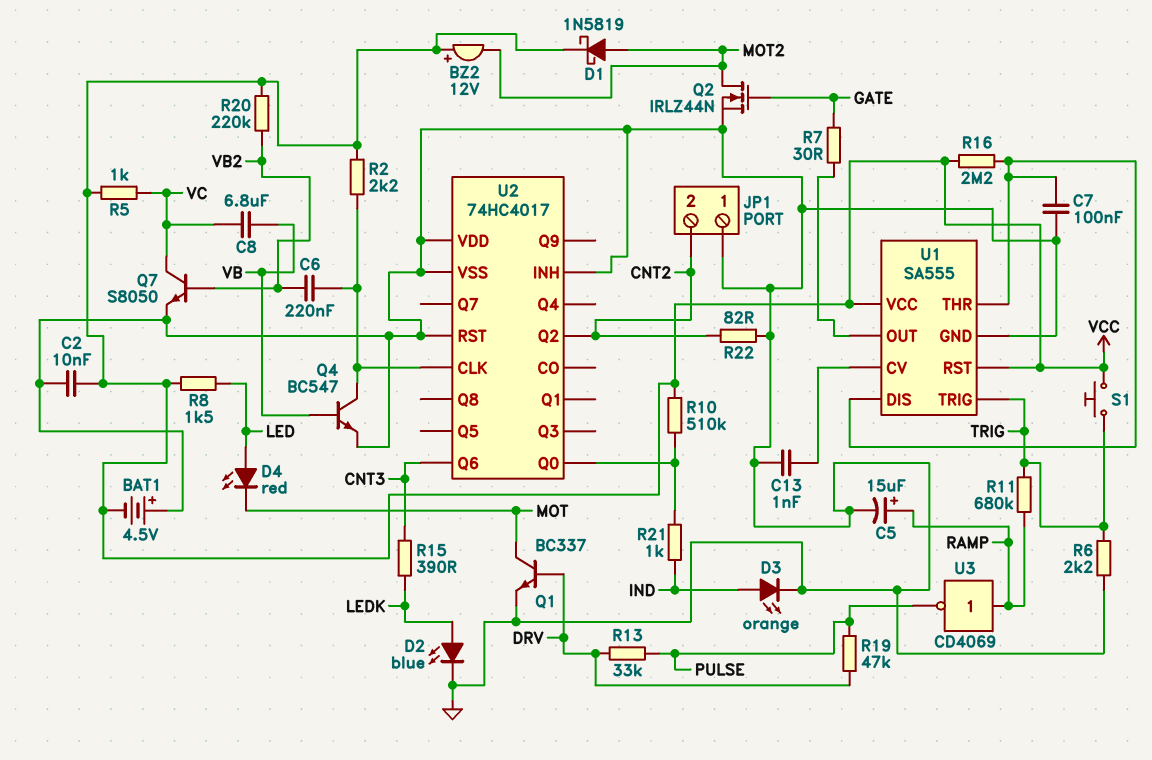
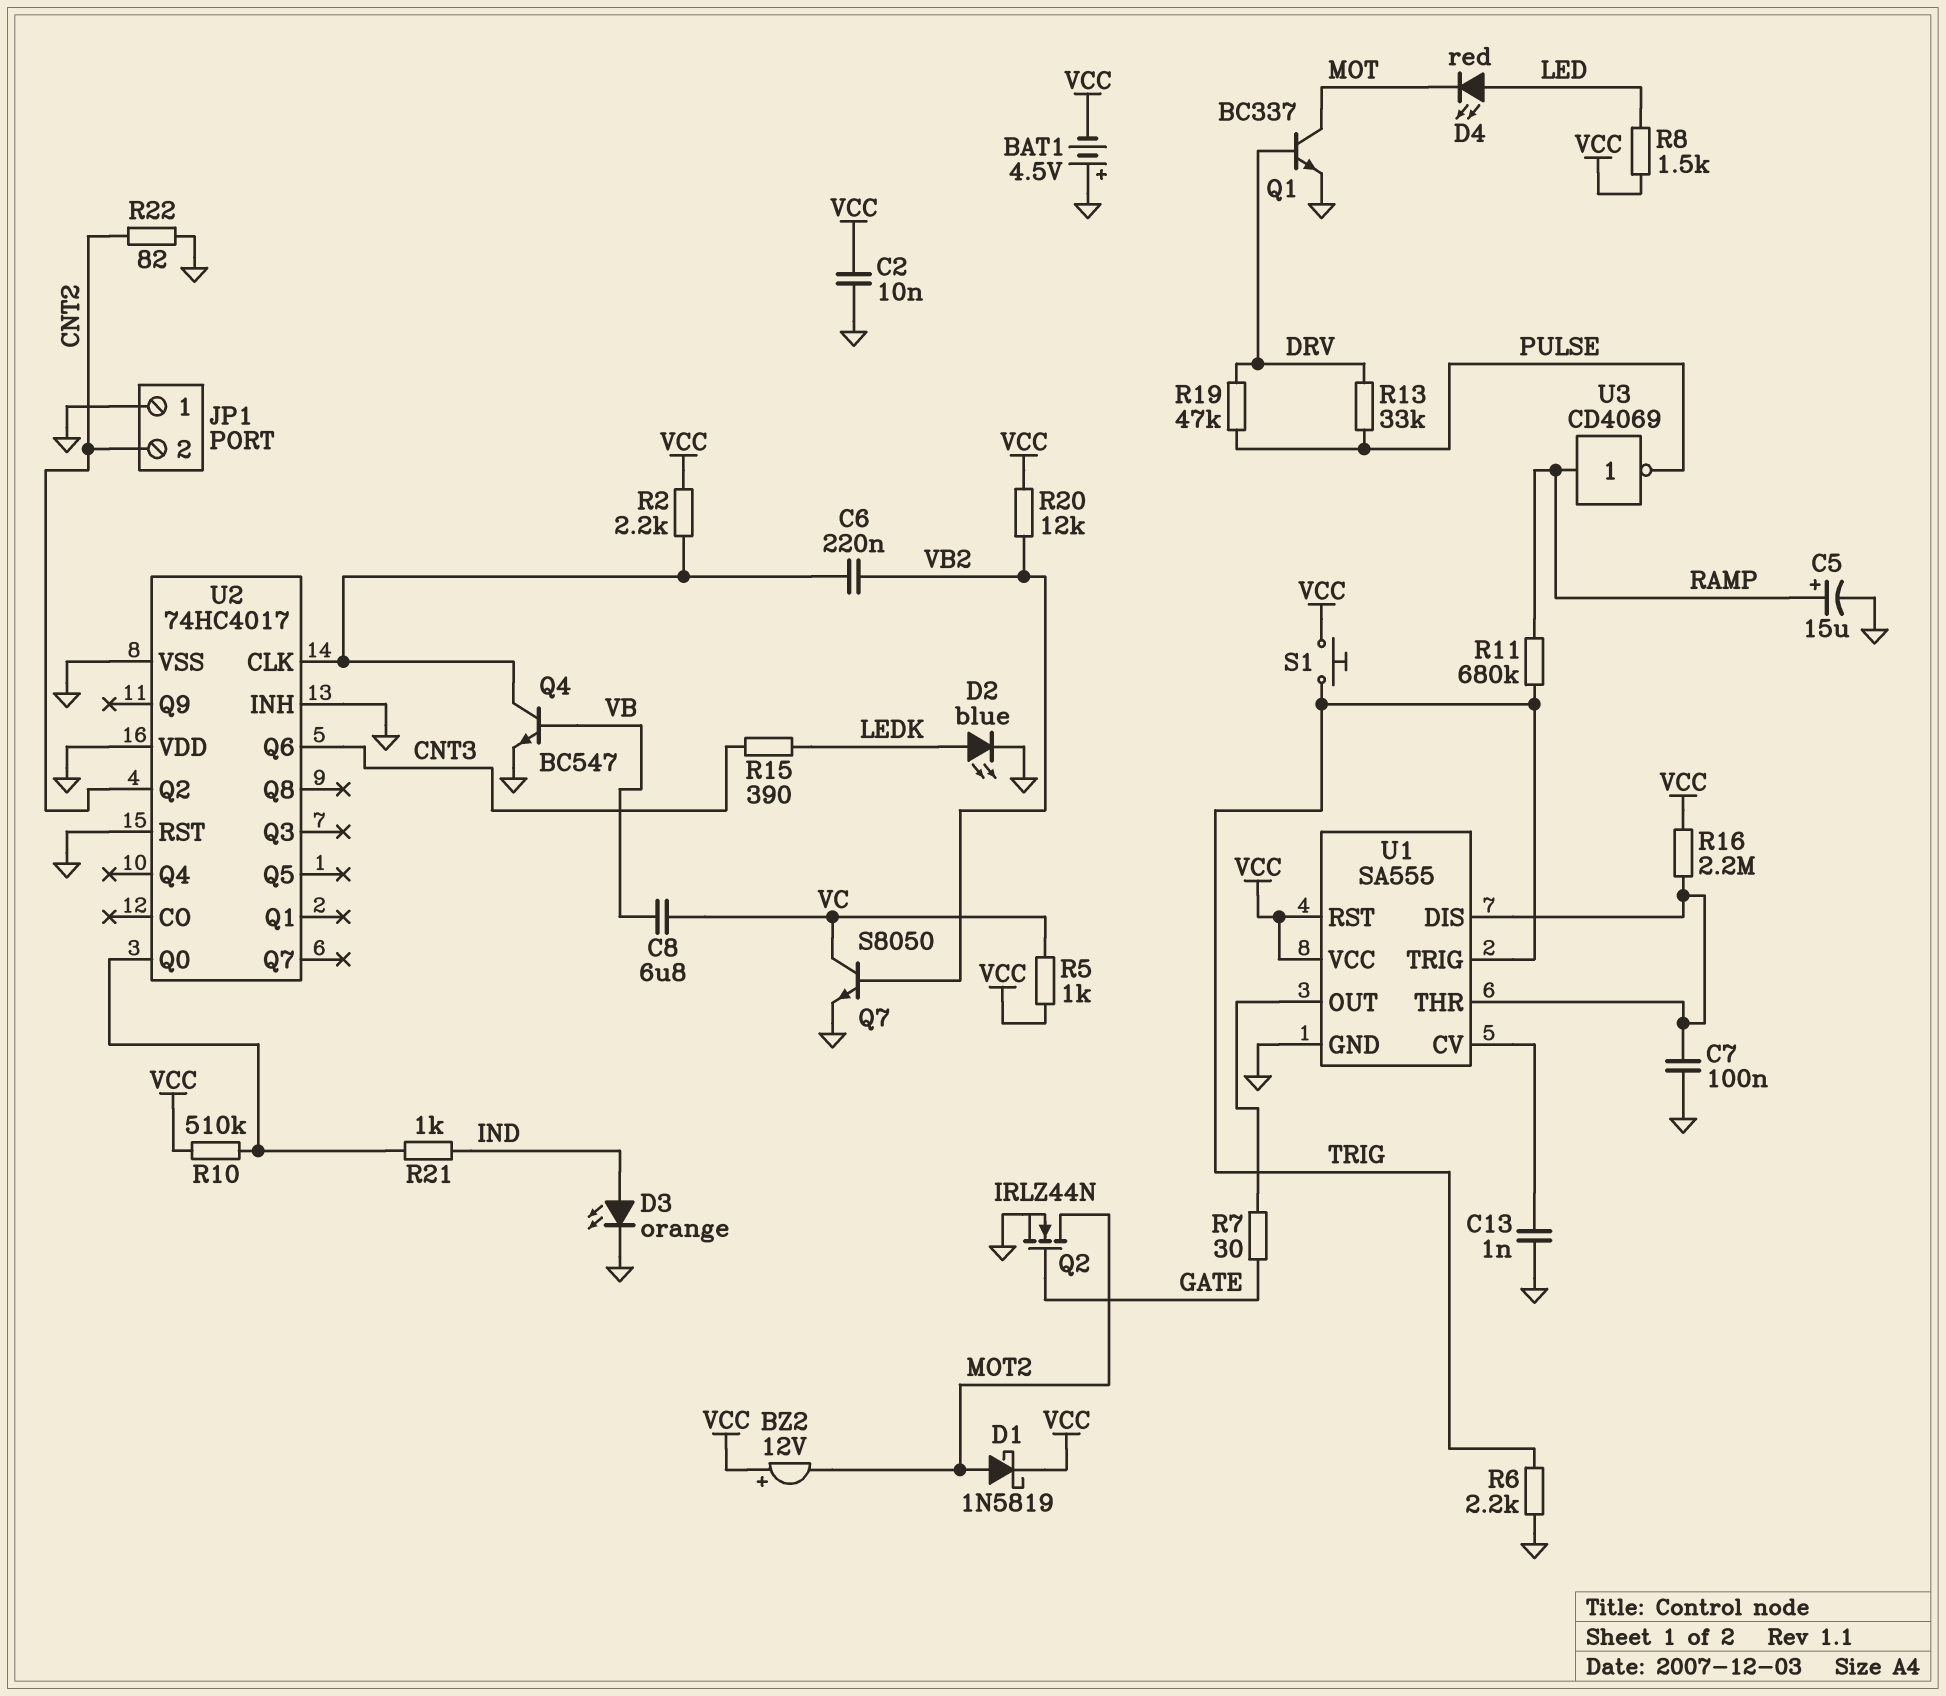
R20: 220k (VB2, VCC) -> 12k (VB2, VCC)

